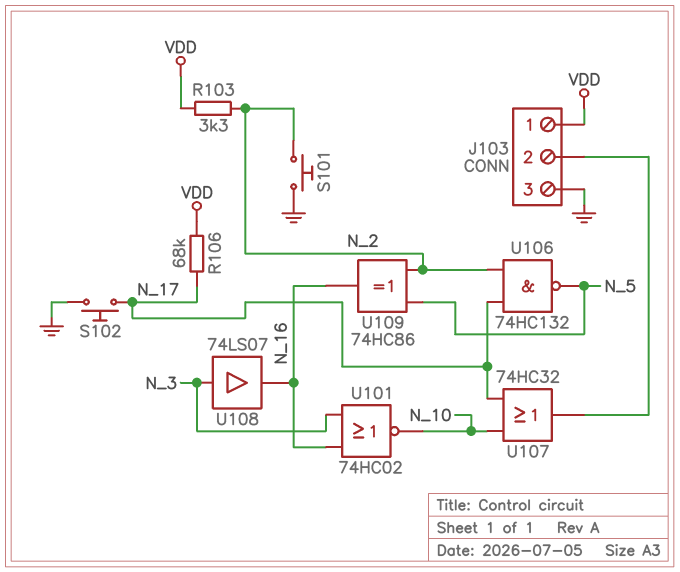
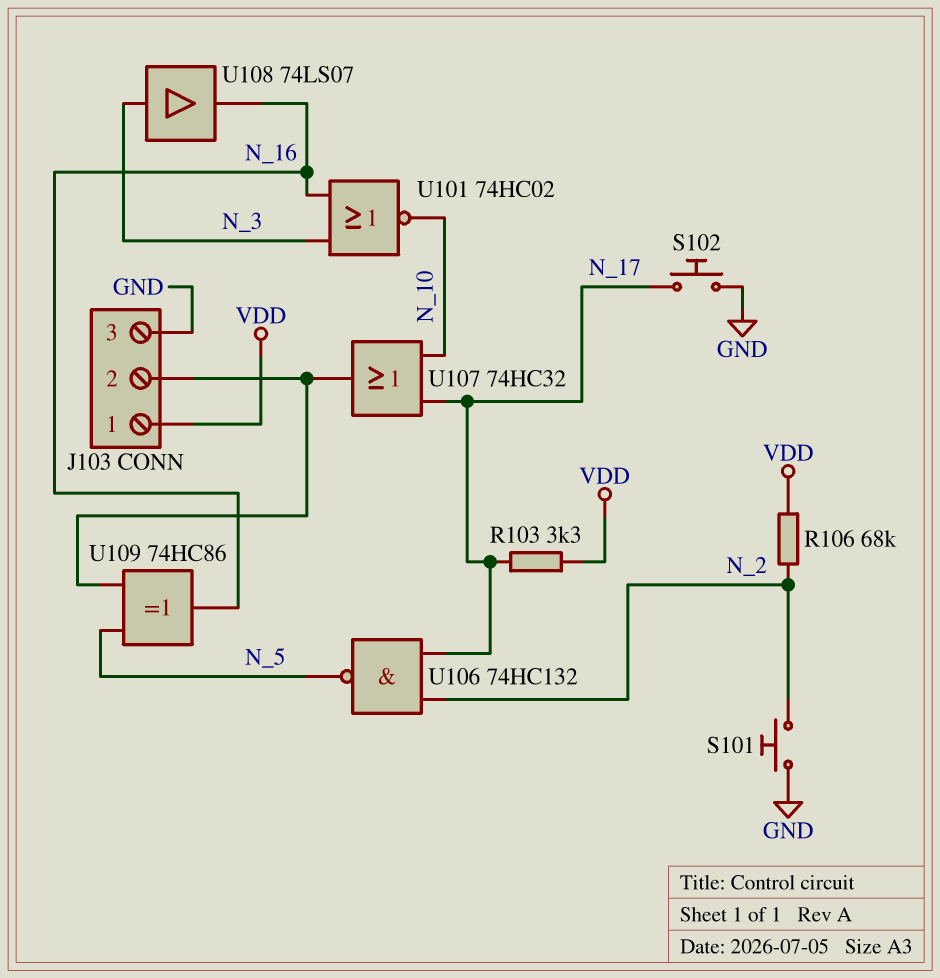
R103: 3.3k (N_2, VDD) -> 3.3k (N_17, VDD)
R106: 68k (N_17, VDD) -> 68k (N_2, VDD)
U109: XOR 74HC86 (in N_2, in N_5, out N_16) -> XOR 74HC86 (in J103/2, in N_5, out N_16)

